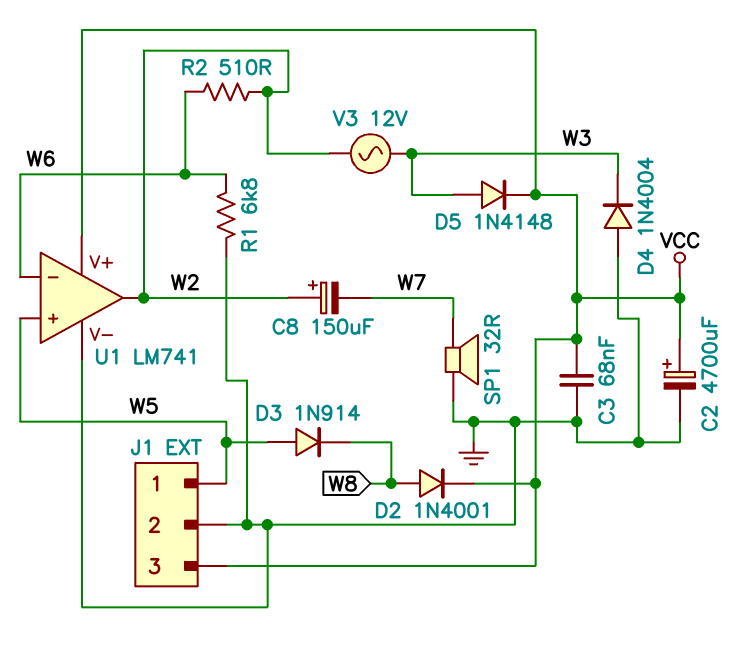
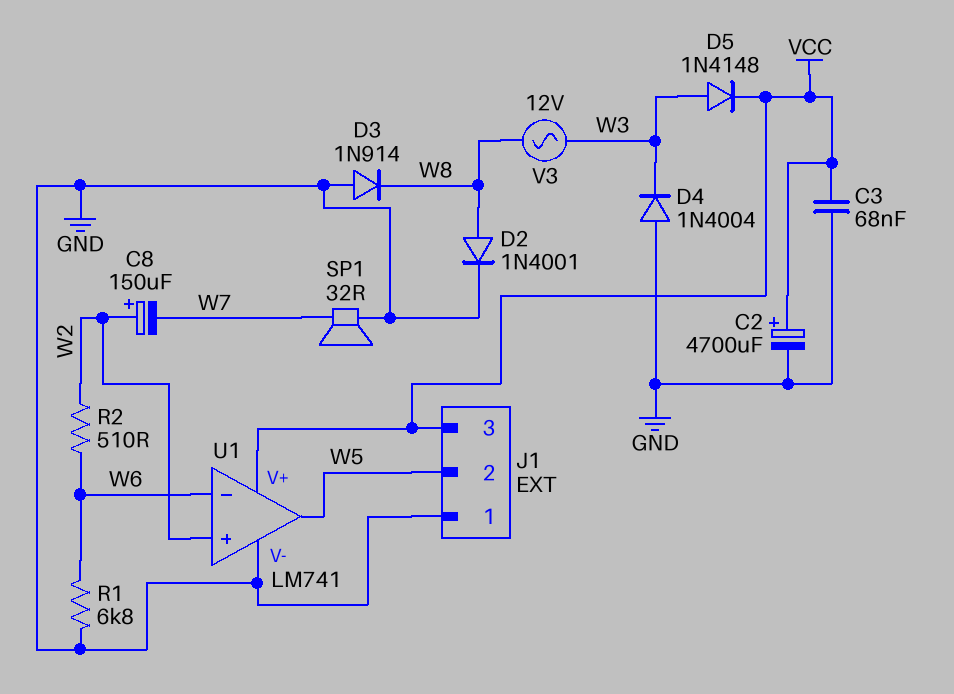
D2: diode 1N4001 (A W8, K VCC) -> diode 1N4001 (A W8, K GND)
D3: diode 1N914 (A W5, K W8) -> diode 1N914 (A GND, K W8)
J1 pin 1: W5 -> GND
J1 pin 2: GND -> W5
U1 pin in+: W5 -> W2
U1 pin out: W2 -> W5
V3: AC 12V (W2, W3) -> AC 12V (W3, W8)

